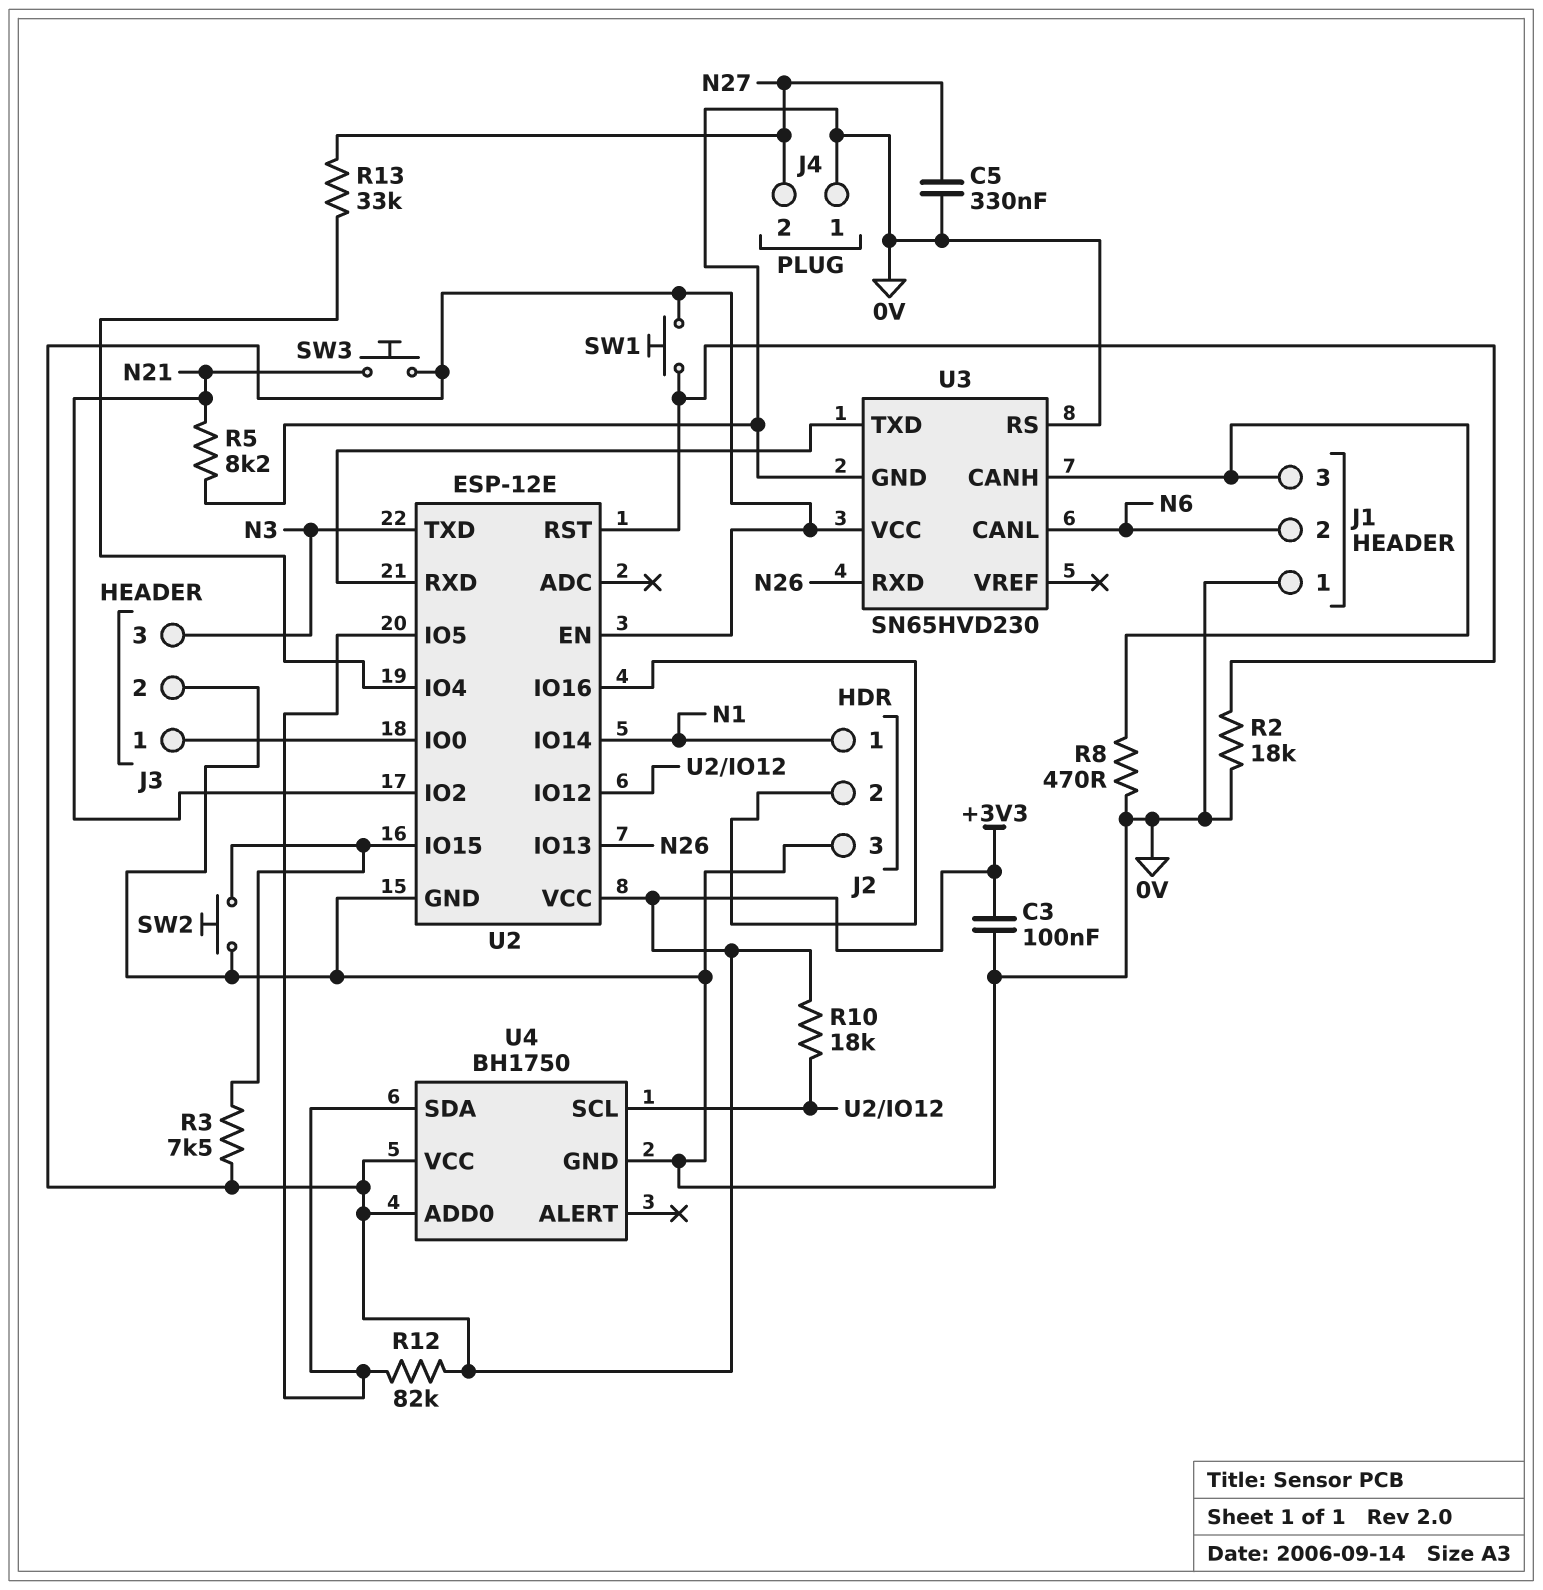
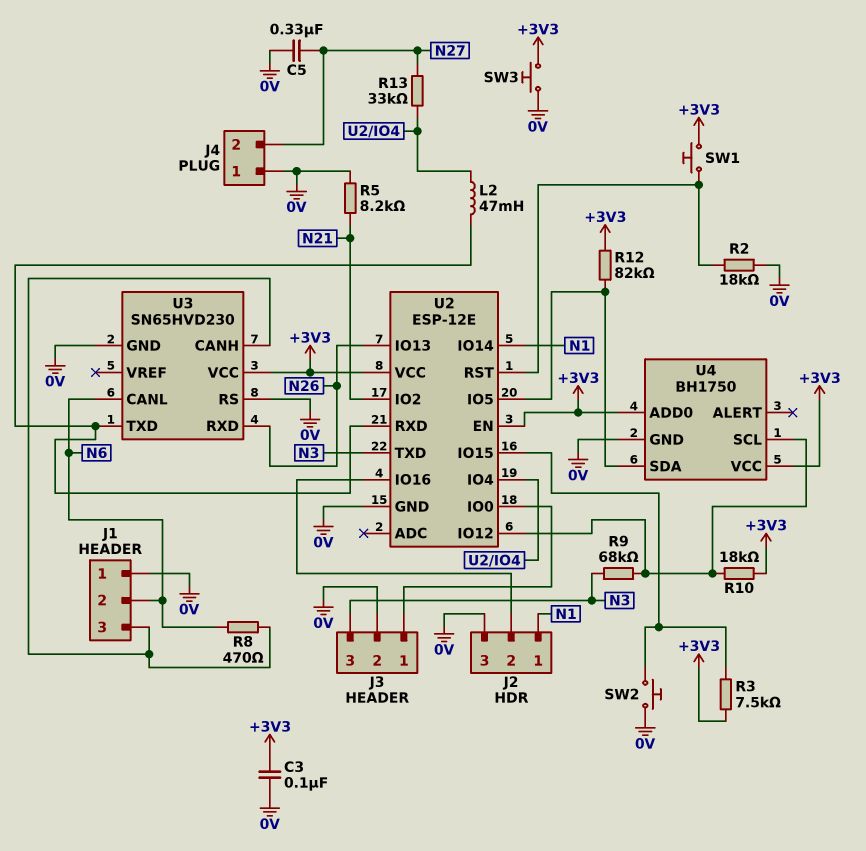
L2: none -> 47mH (U2/IO4, U2/RXD)
R8: 470 (0V, J1/3) -> 470 (J1/3, N6)
R9: none -> 68k (N3, U2/IO12)
SW3: button (+3V3, N21) -> button (+3V3, 0V)

